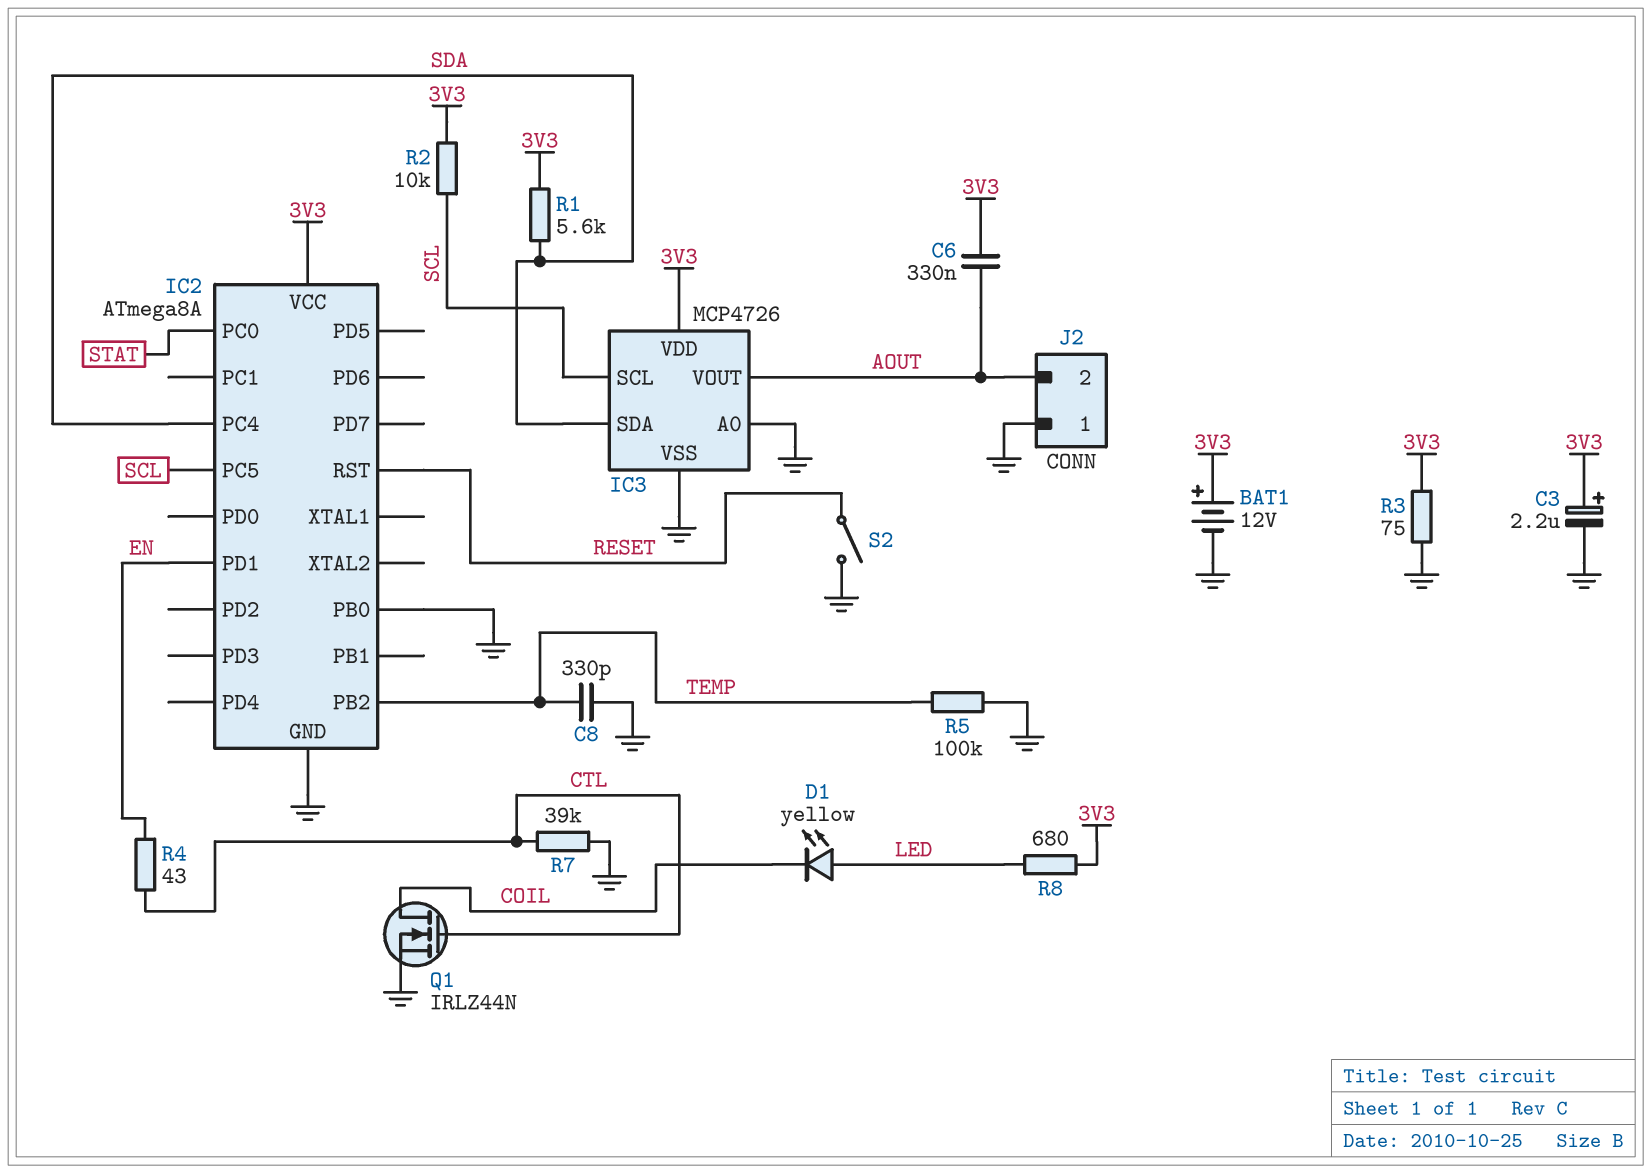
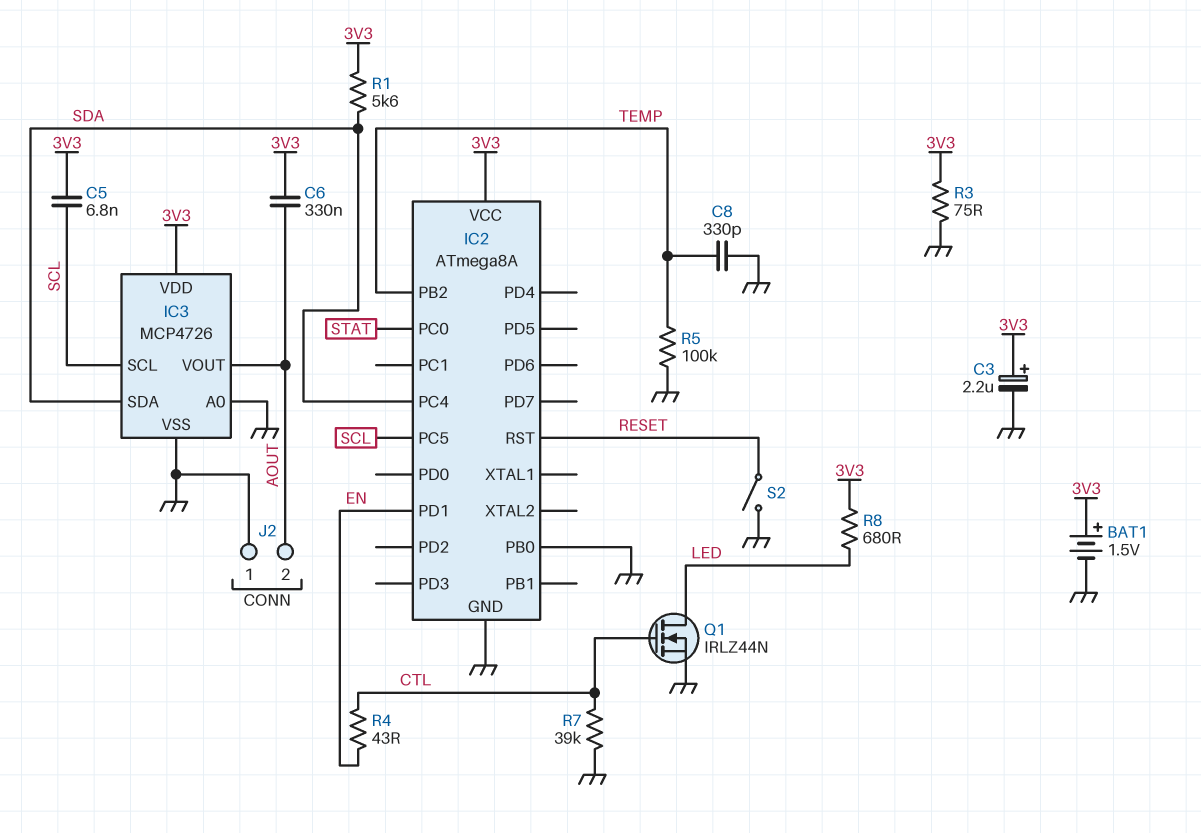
BAT1: 12V (plus 3V3, minus GND) -> 1.5V (plus 3V3, minus GND)
C5: none -> 6.8nF (3V3, SCL)
D1: LED yellow (A LED, K COIL) -> none
Q1: NMOS IRLZ44N (G CTL, D COIL, S GND) -> NMOS IRLZ44N (G CTL, D LED, S GND)
R2: 10k (3V3, SCL) -> none

